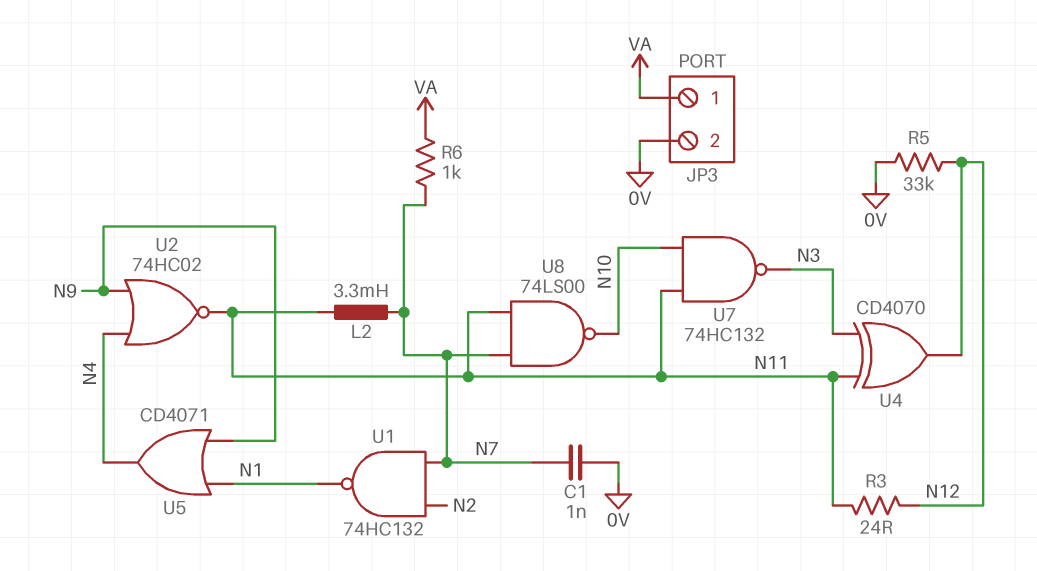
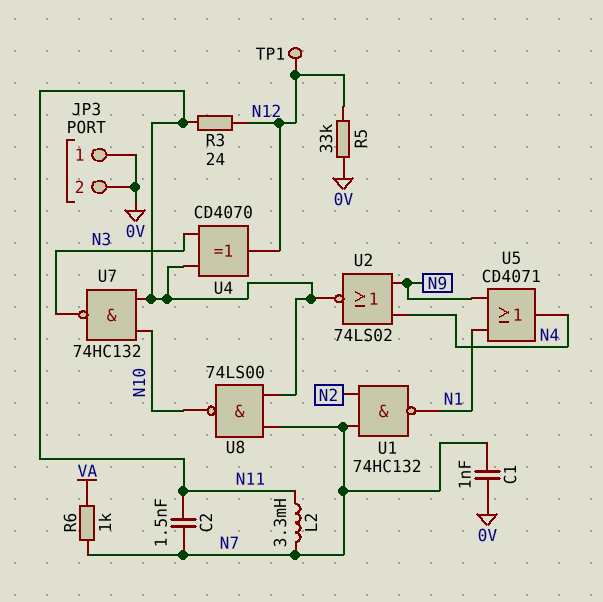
C2: none -> 1.5nF (N7, N11)
JP3 pin 1: VA -> 0V
TP1: none -> test point (N12)
U2: NOR 74HC02 (in N4, in N9, out N11) -> NOR 74LS02 (in N4, in N9, out N11)

